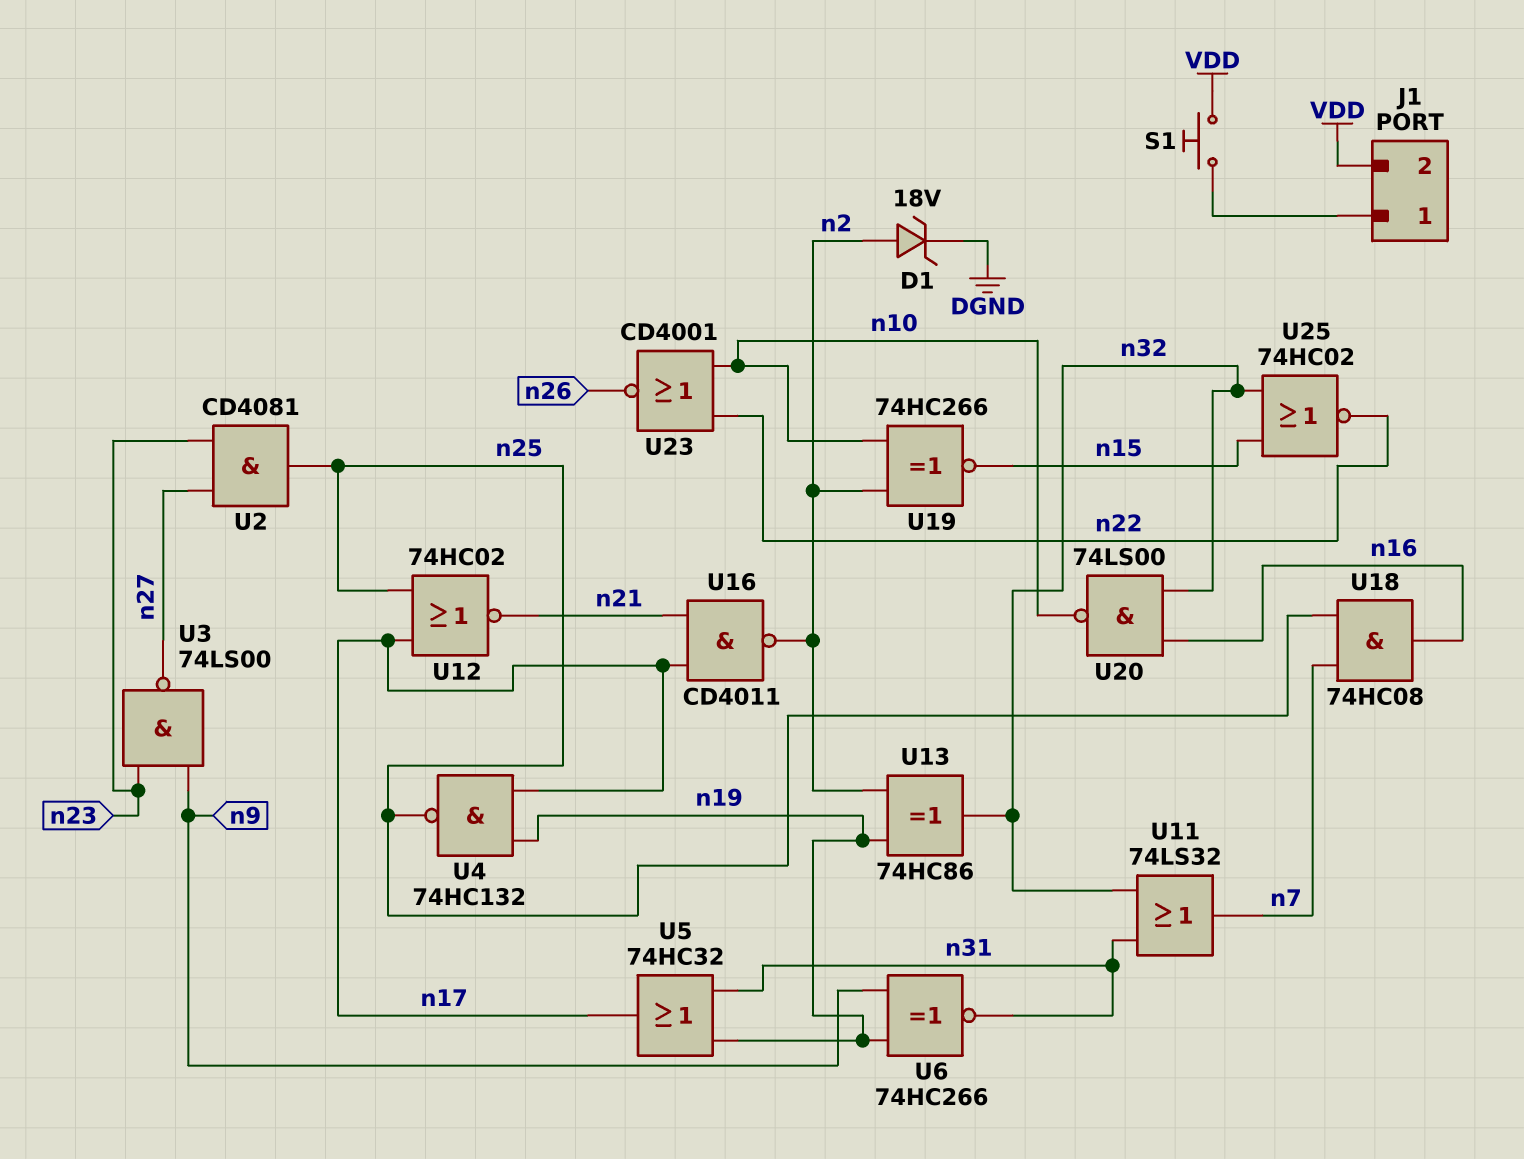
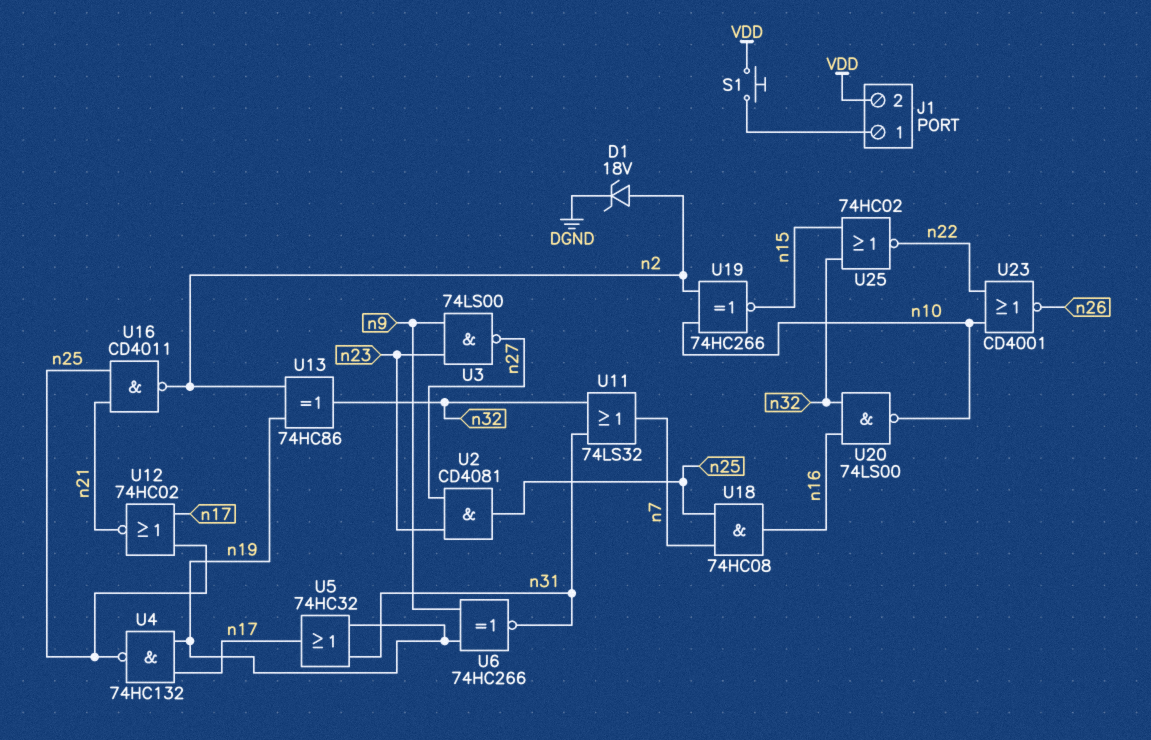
U16: NAND CD4011 (in n17, in n21, out n2) -> NAND CD4011 (in n21, in n25, out n2)

